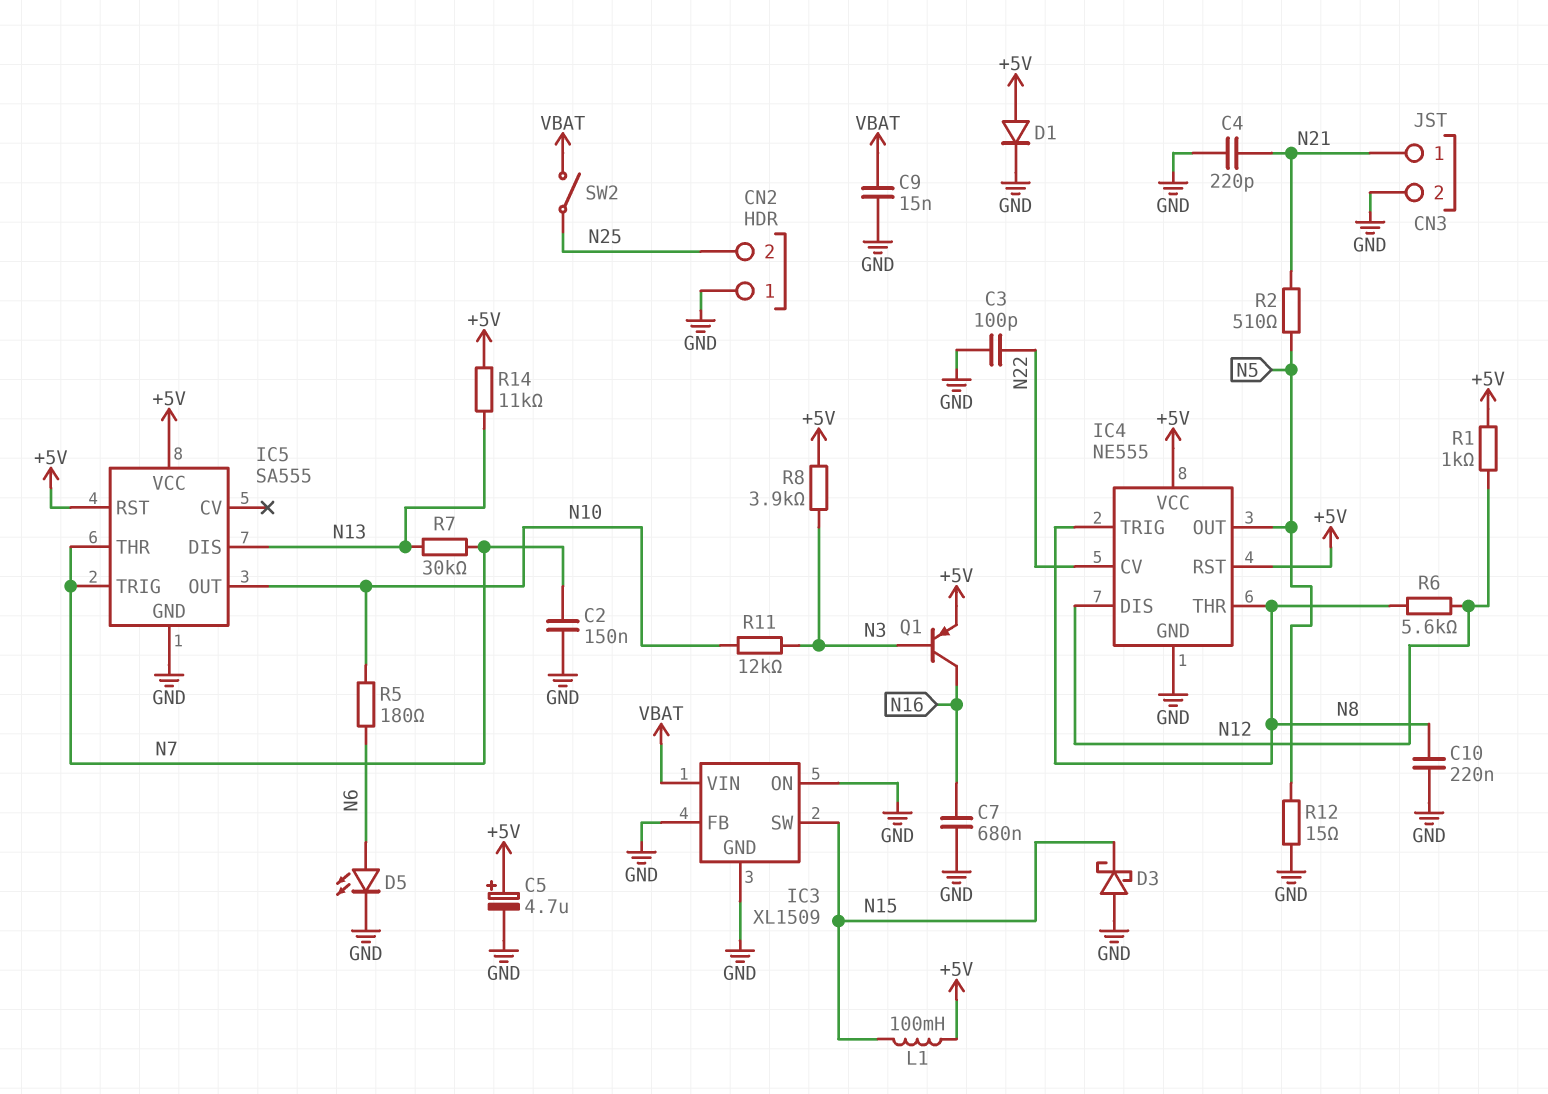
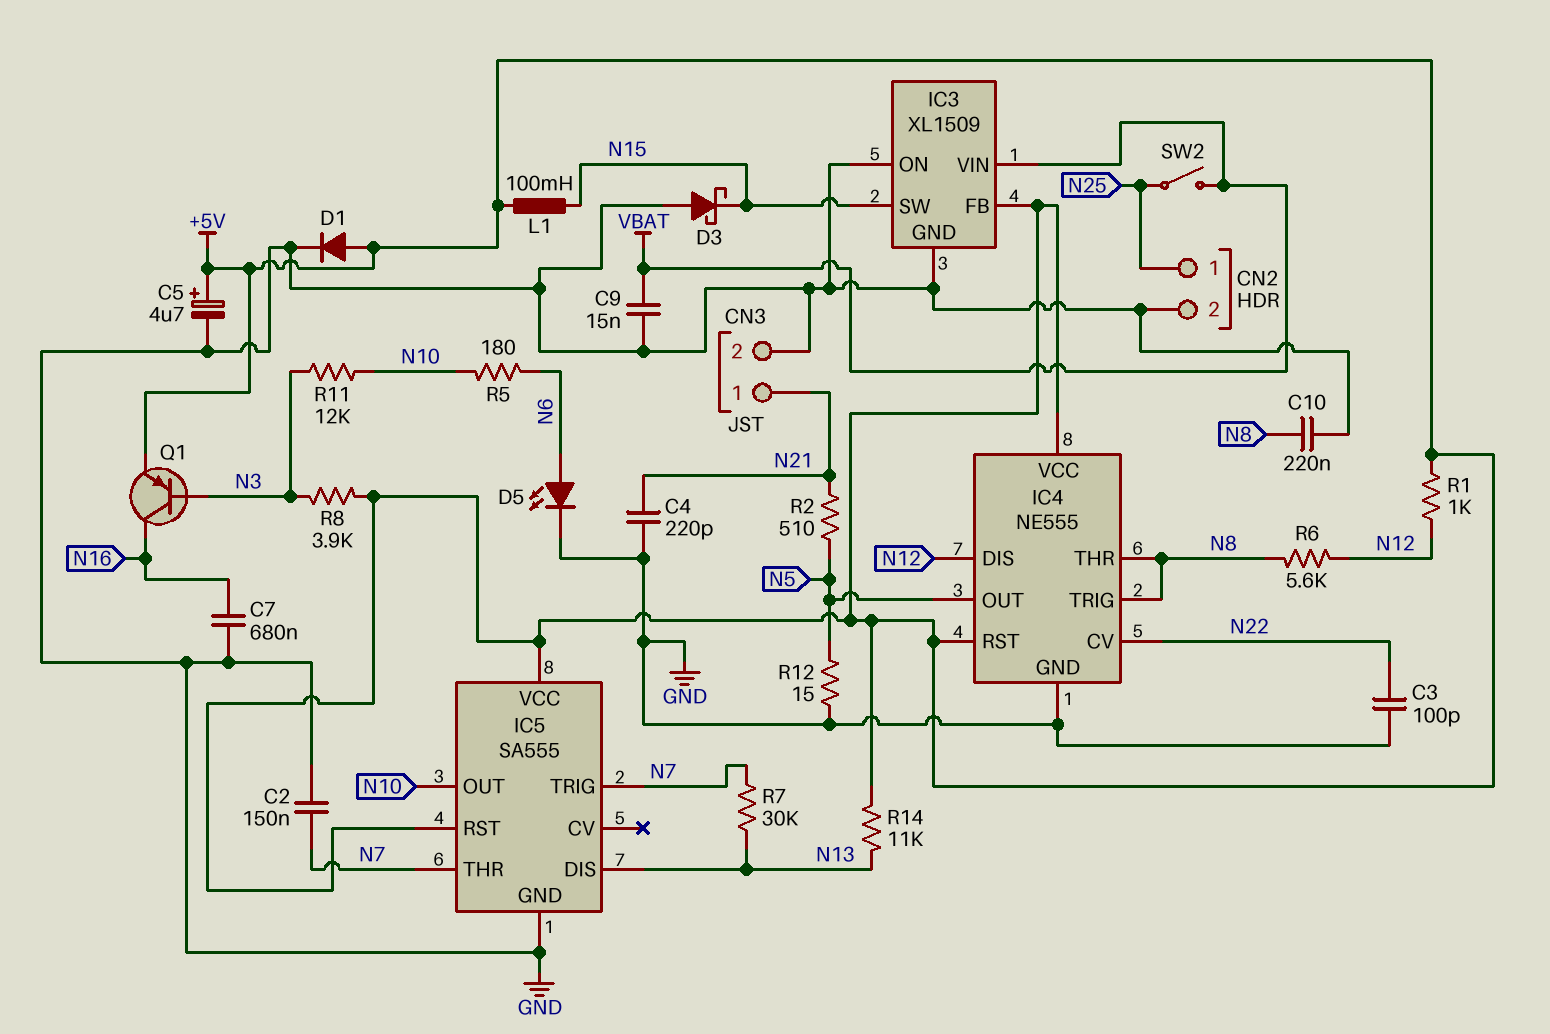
CN2 pin 1: GND -> N25
CN2 pin 2: N25 -> GND
IC3 pin FB: GND -> +5V

